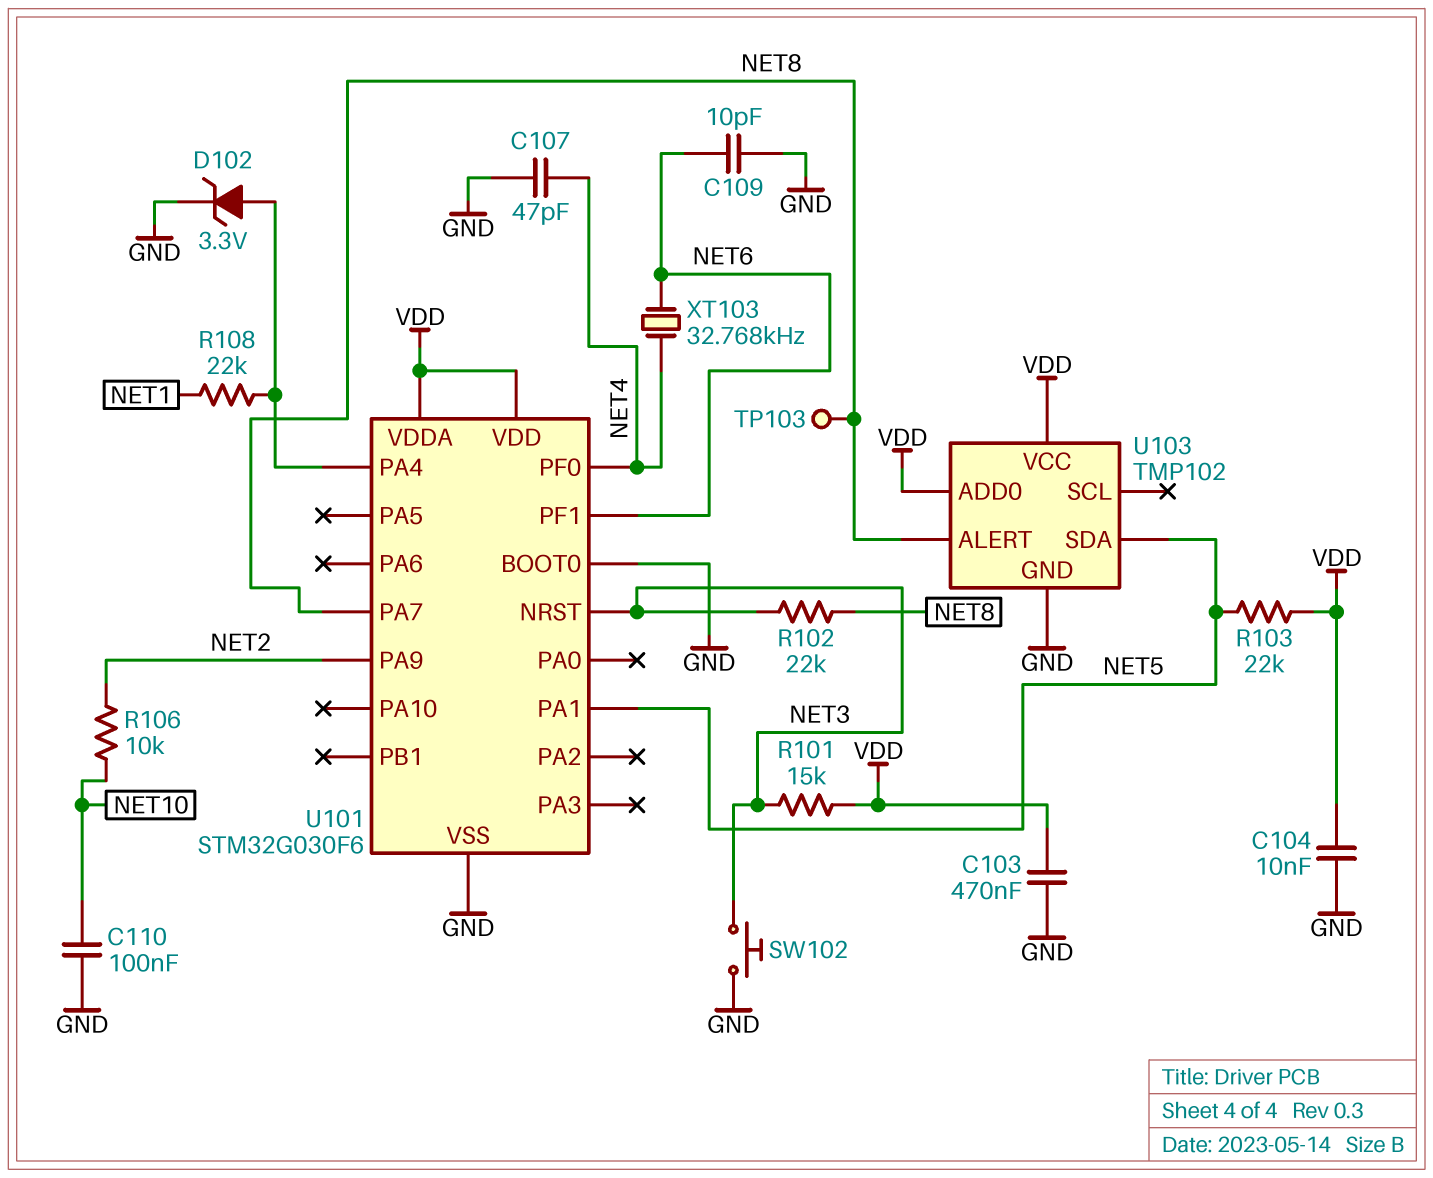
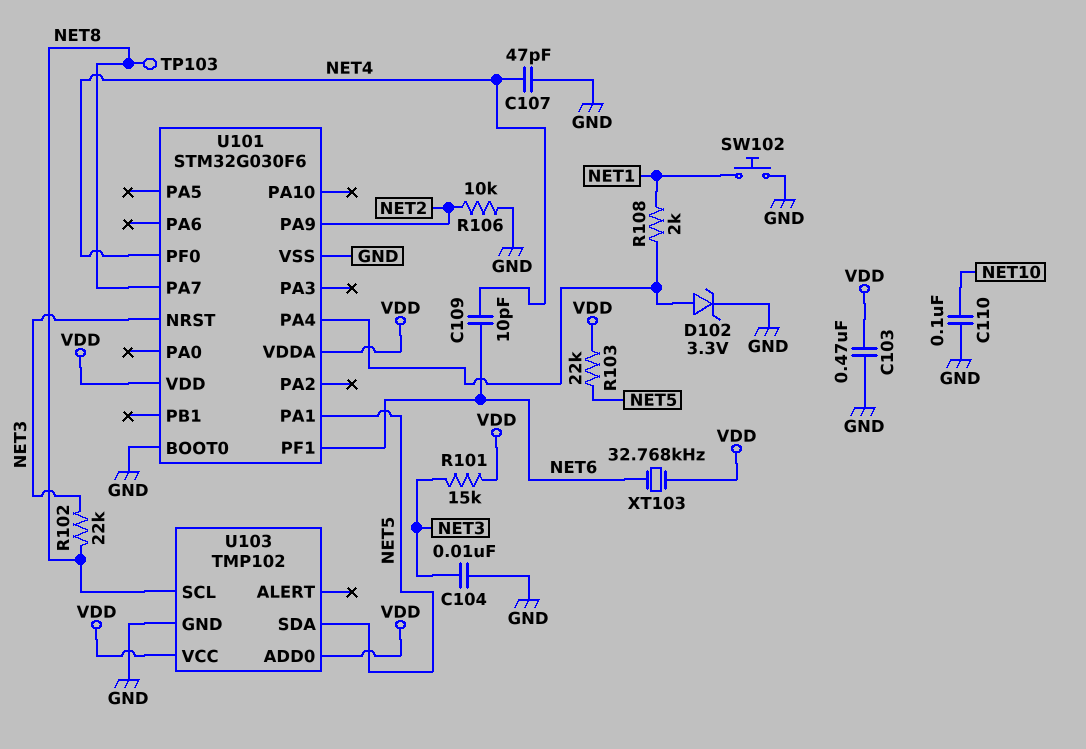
C104: 10nF (GND, VDD) -> 10nF (GND, NET3)
C109: 10pF (GND, NET6) -> 10pF (NET4, NET6)
R106: 10k (NET2, NET10) -> 10k (GND, NET2)
R108: 22k (NET1, U101/PA4) -> 2k (NET1, U101/PA4)
SW102: button (GND, NET3) -> button (GND, NET1)
U103 pin ALERT: NET8 -> none
U103 pin SCL: none -> NET8
XT103: 32.768kHz (NET4, NET6) -> 32.768kHz (NET6, VDD)

